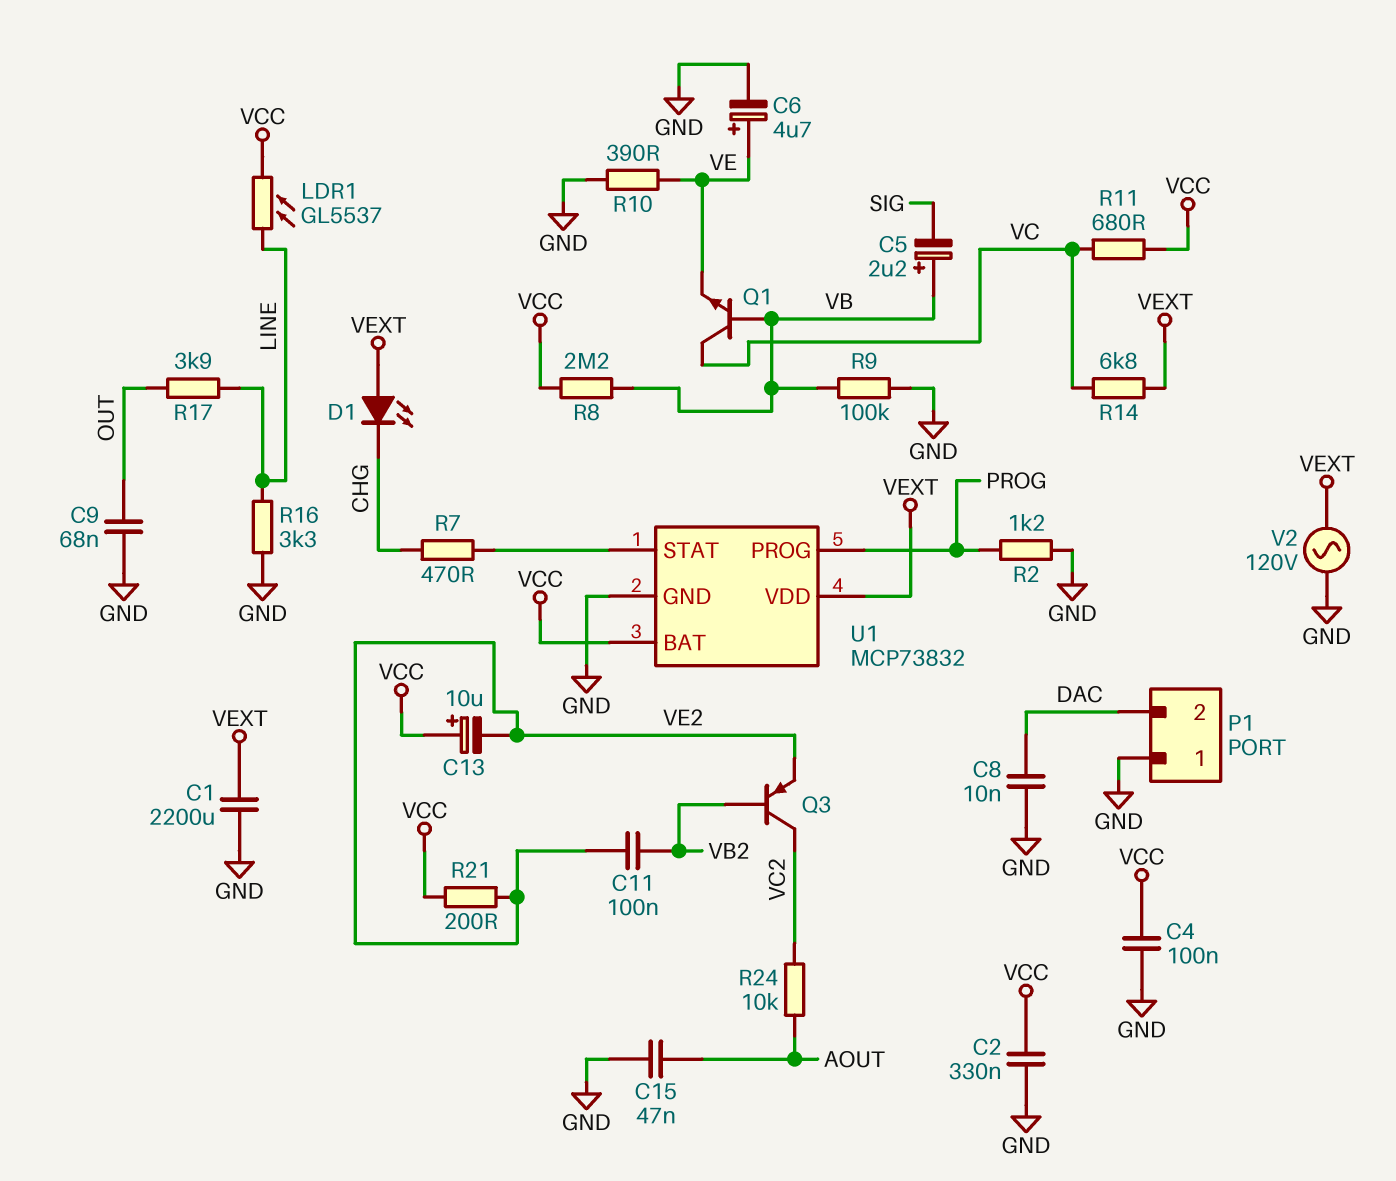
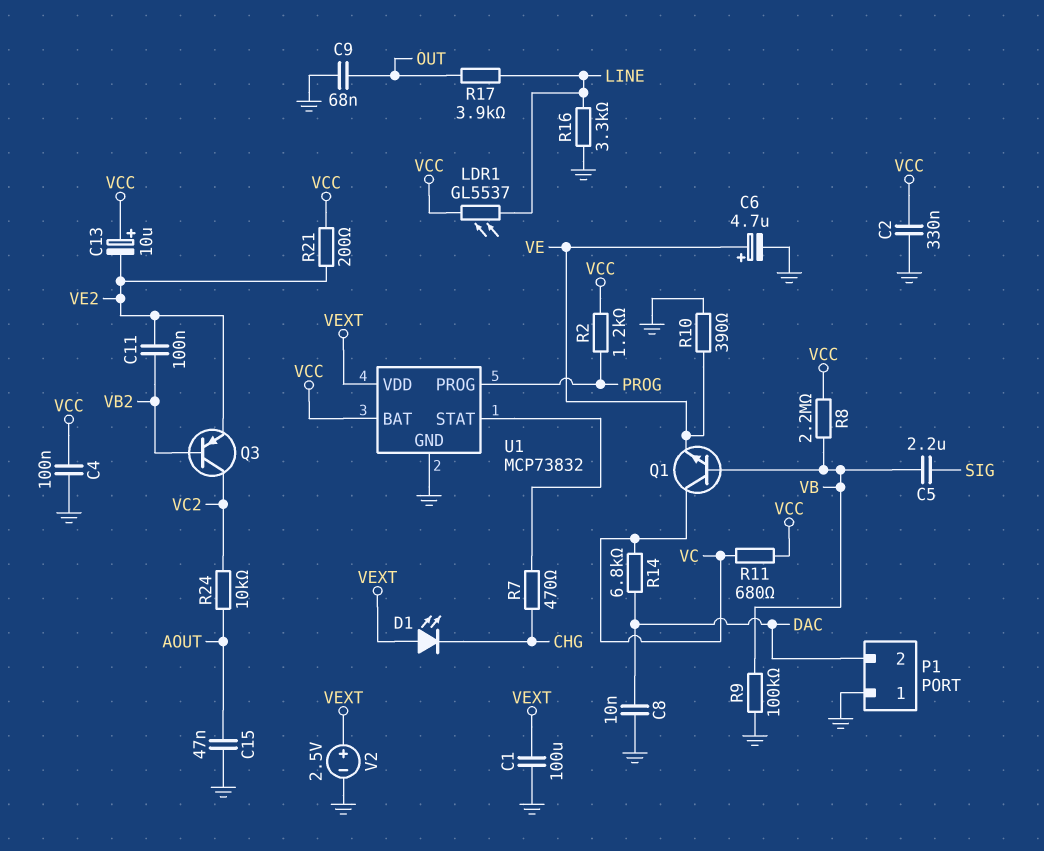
C1: 2200uF (GND, VEXT) -> 100uF (GND, VEXT)
C5: 2.2uF (plus VB, minus SIG) -> 2.2uF (SIG, VB)
R2: 1.2k (GND, PROG) -> 1.2k (PROG, VCC)
R14: 6.8k (VC, VEXT) -> 6.8k (DAC, VC)
V2: AC 120V (GND, VEXT) -> 2.5V (plus VEXT, minus GND)

